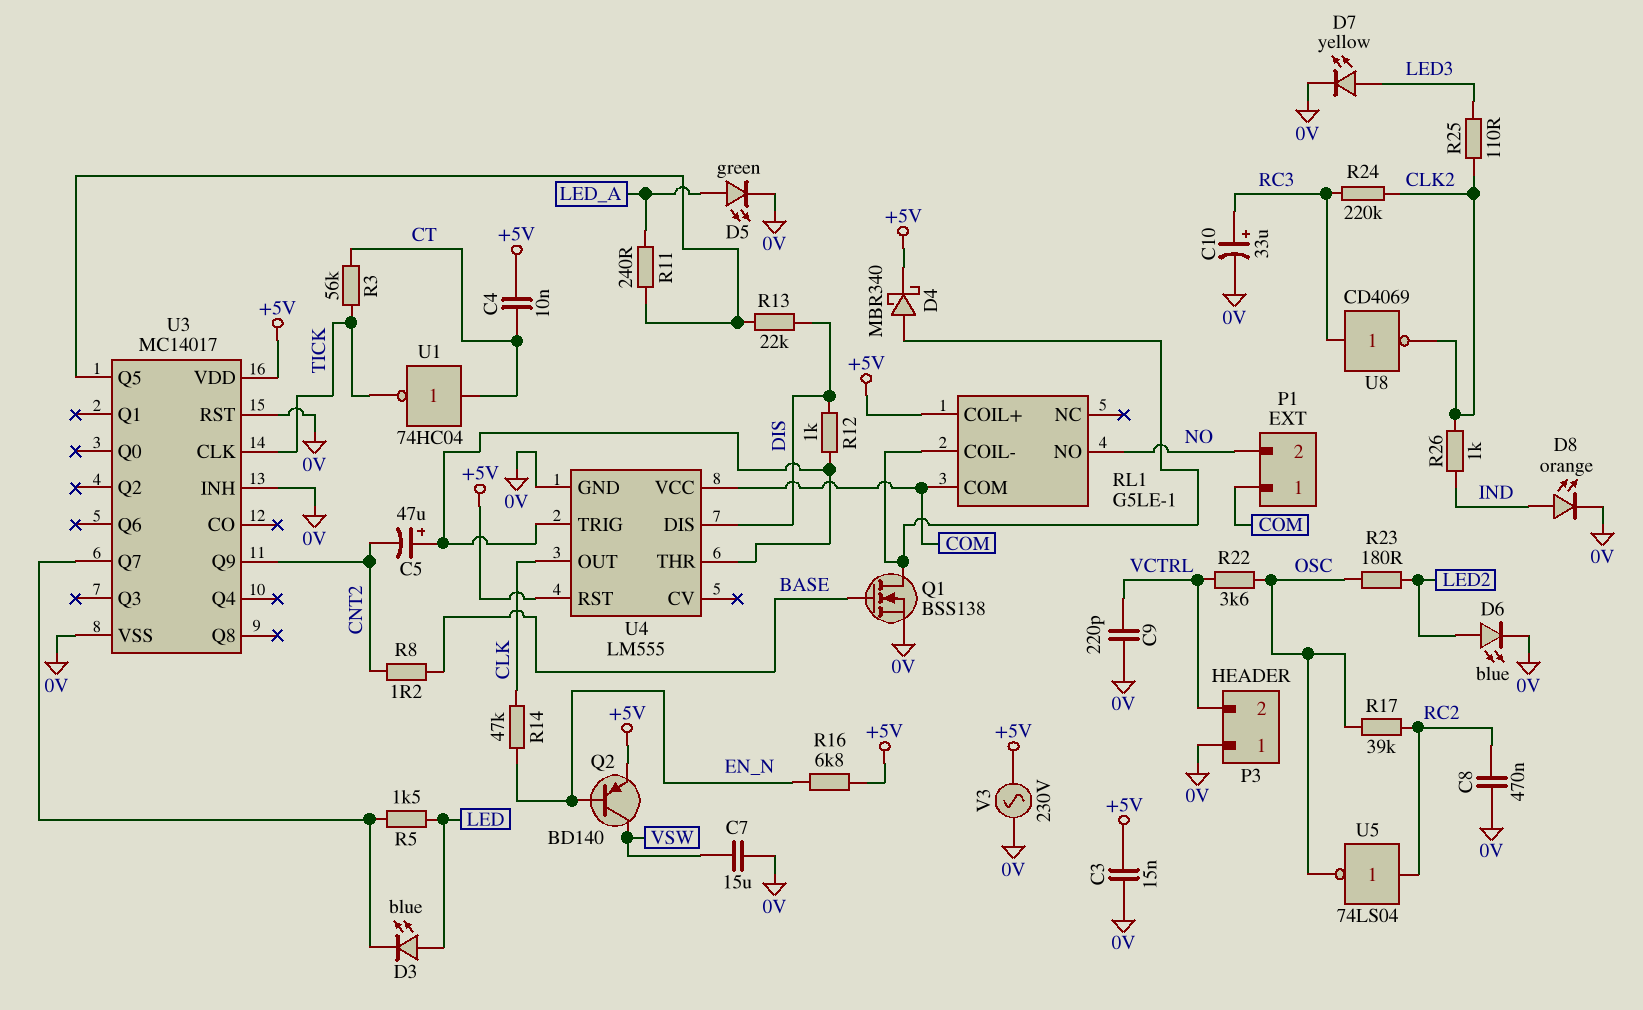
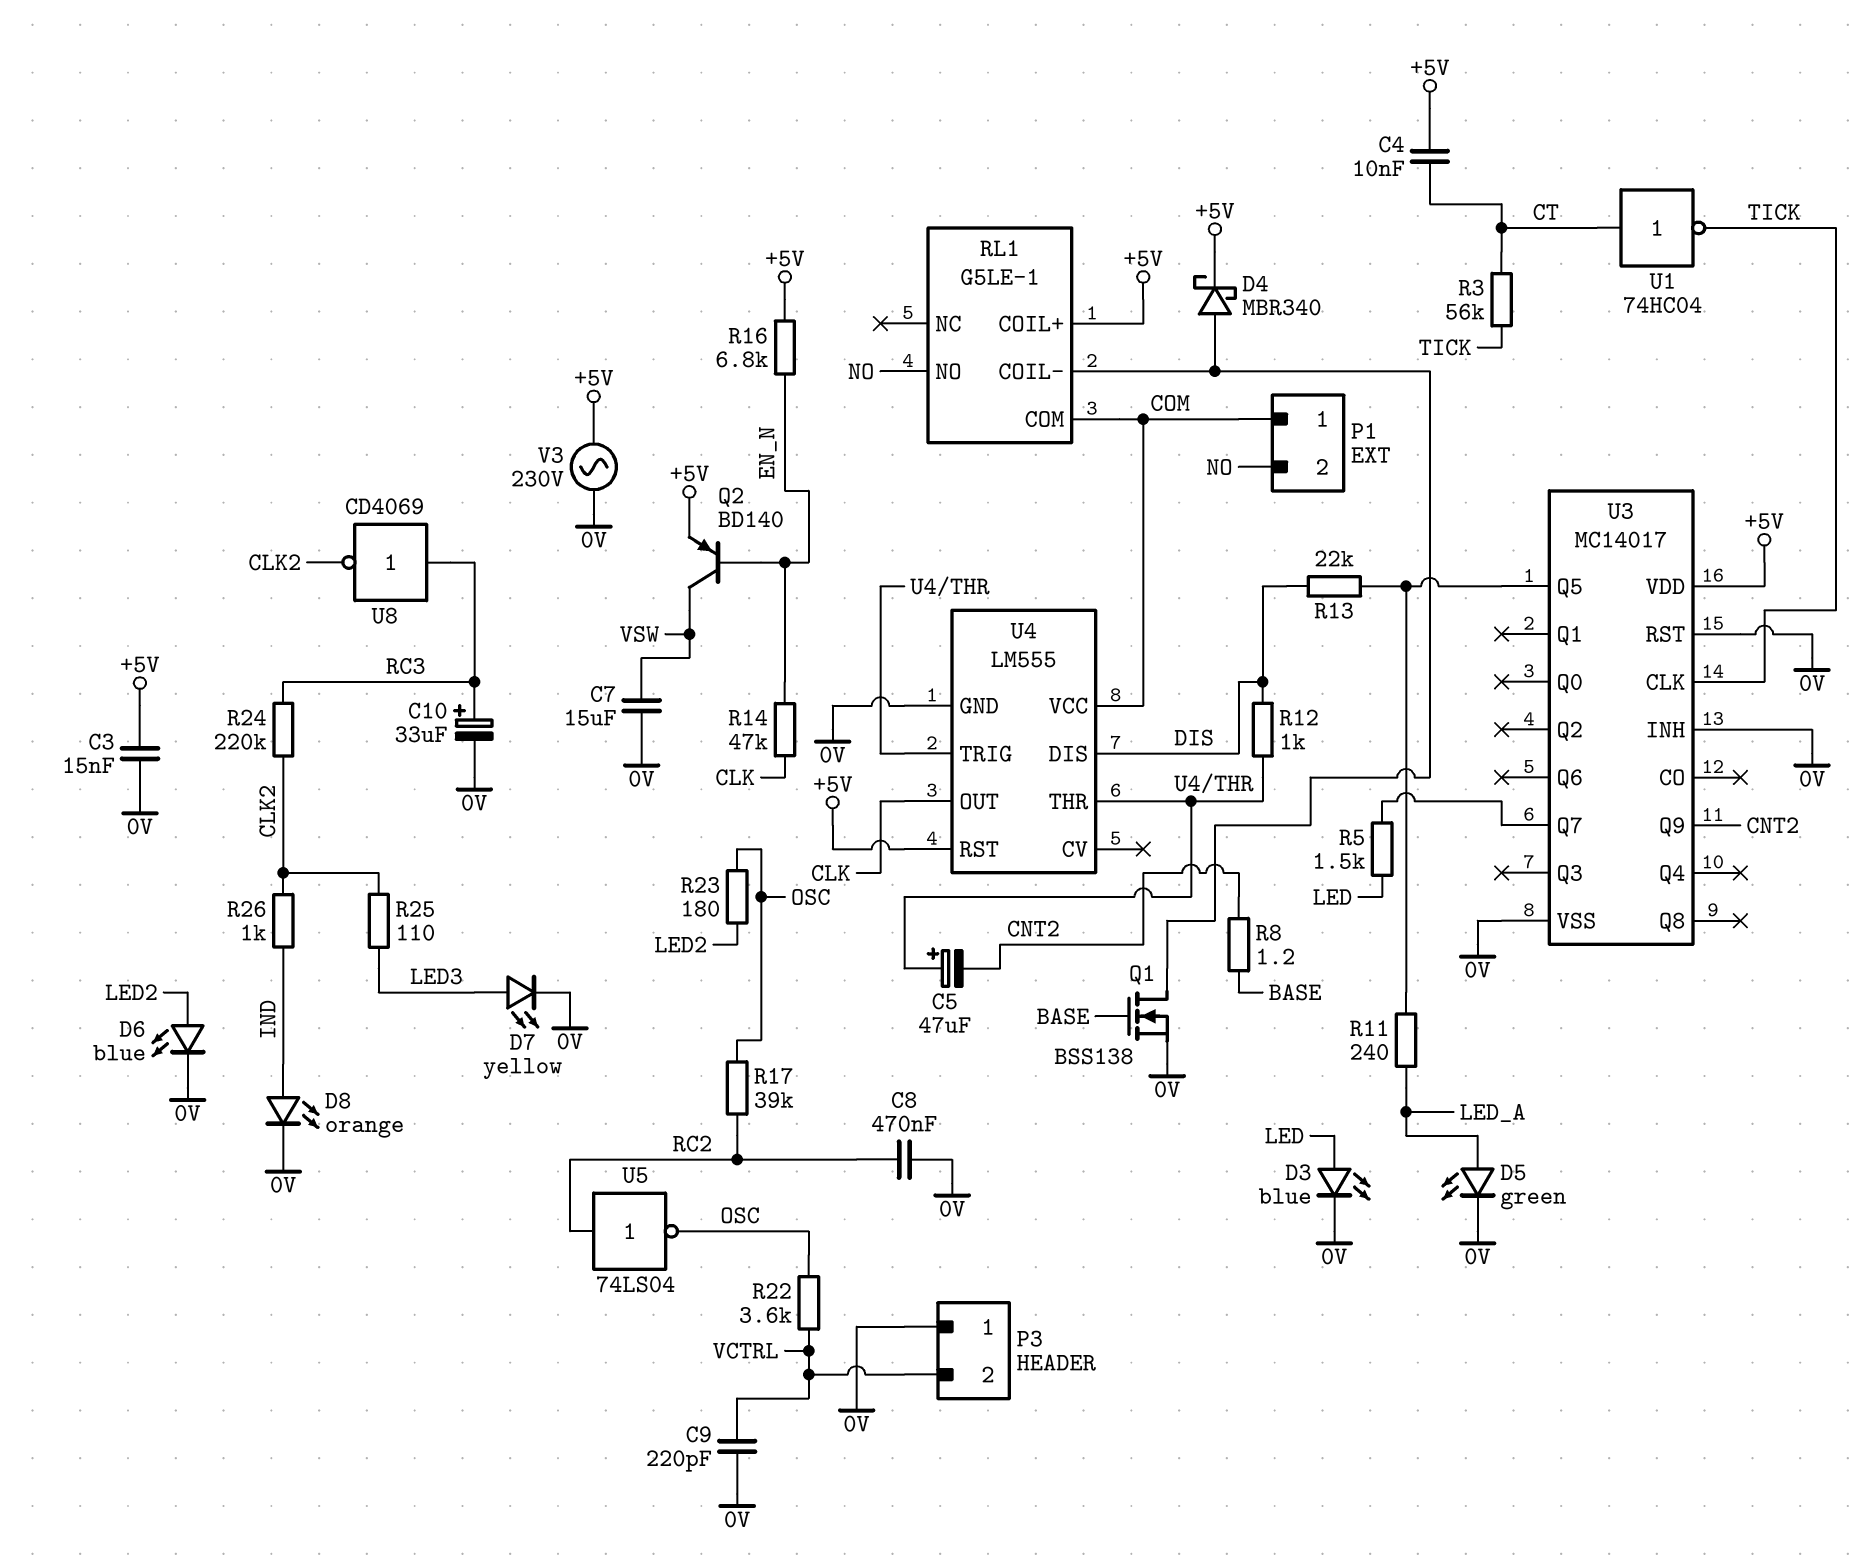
D3: LED blue (A LED, K U3/Q7) -> LED blue (A LED, K 0V)

